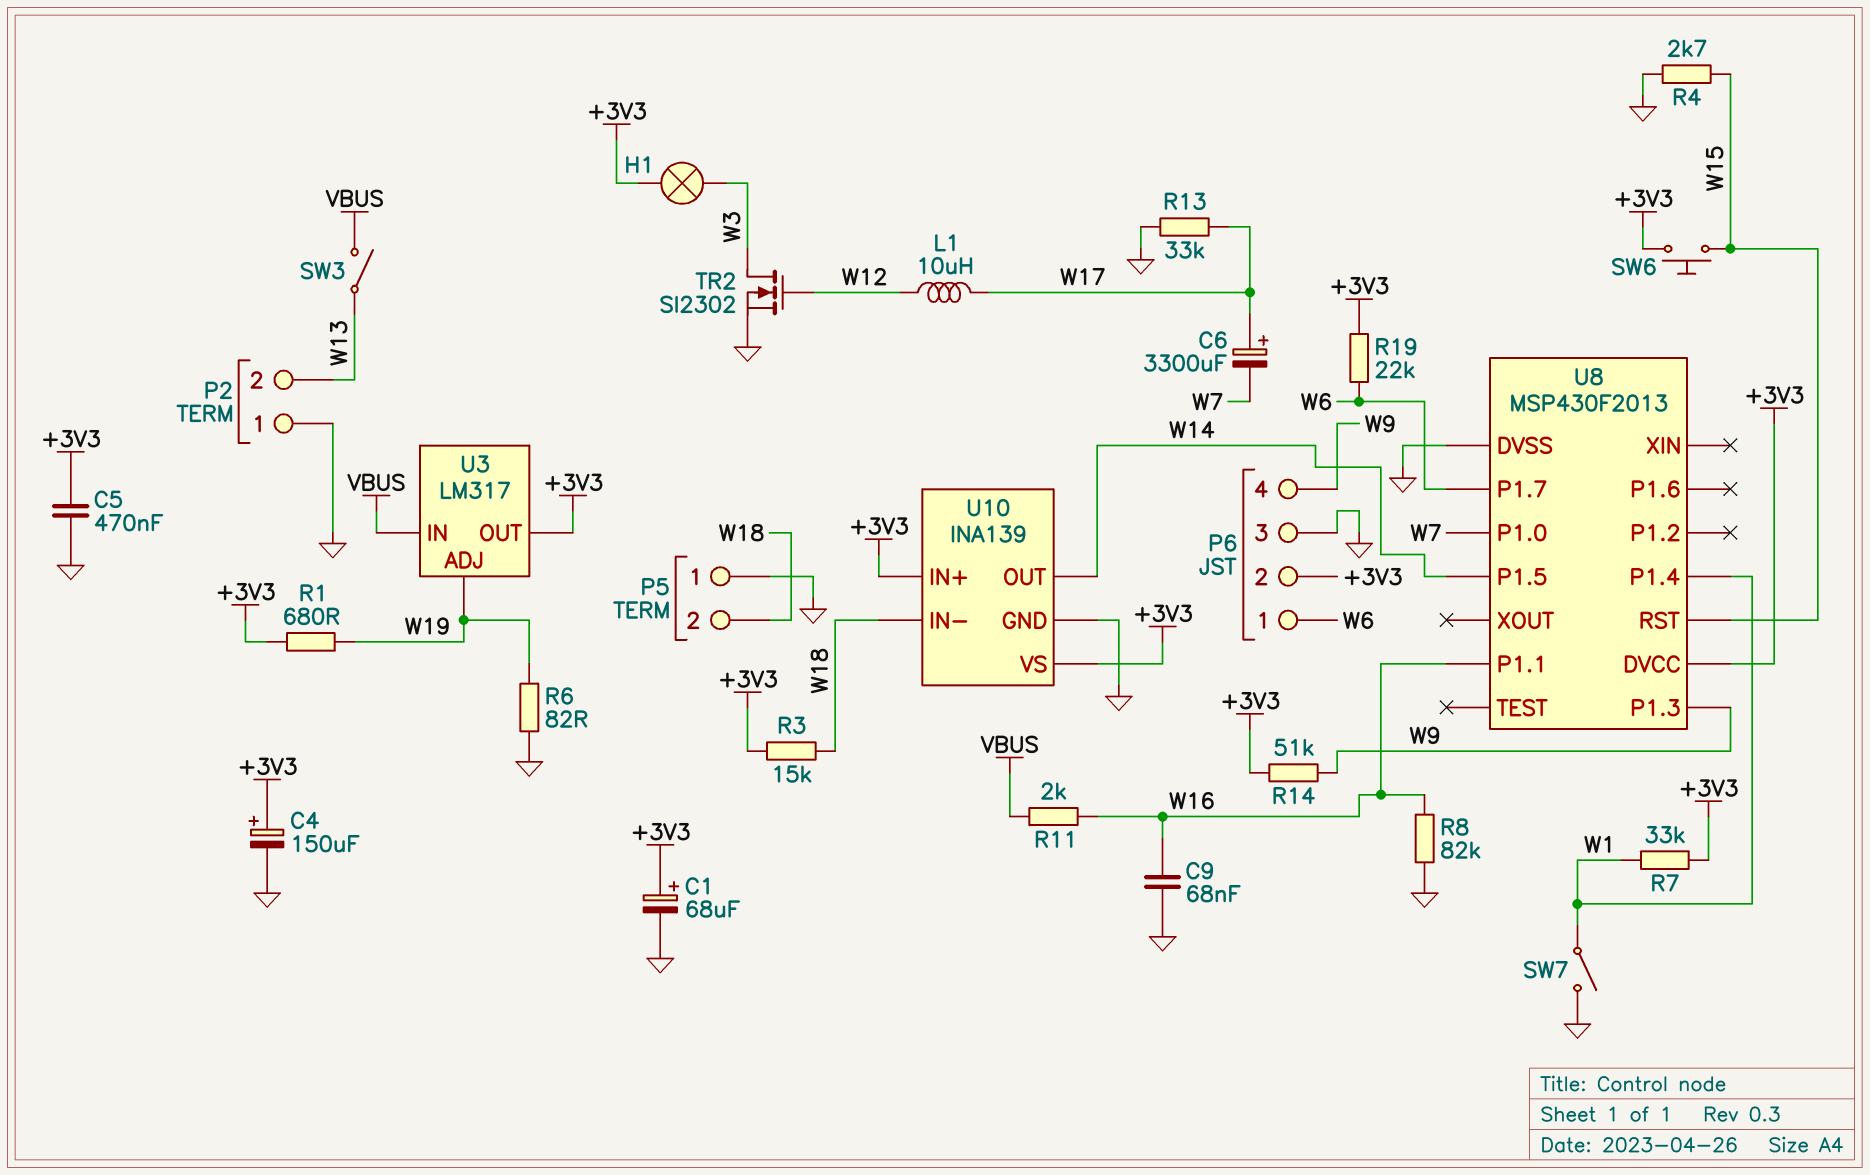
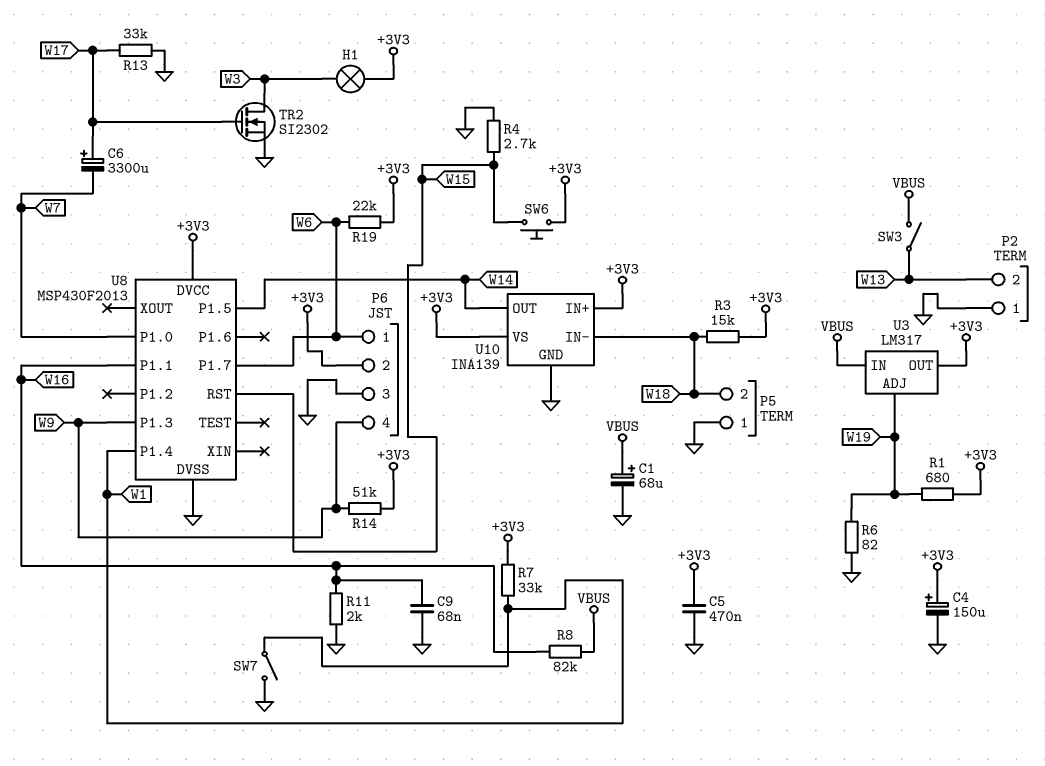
C1: 68uF (plus +3V3, minus GND) -> 68uF (plus VBUS, minus GND)
L1: 10uH (W12, W17) -> none
R8: 82k (GND, W16) -> 82k (VBUS, W16)
R11: 2k (VBUS, W16) -> 2k (GND, W16)
TR2: NMOS SI2302 (G W12, D W3, S GND) -> NMOS SI2302 (G W17, D W3, S GND)

